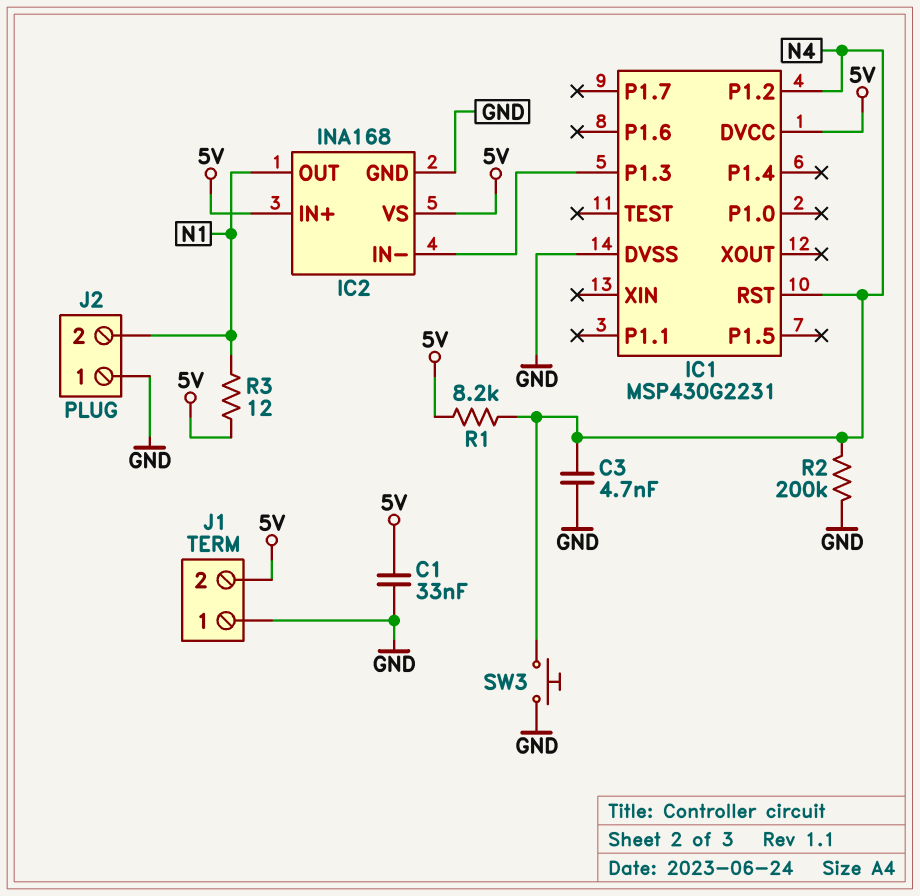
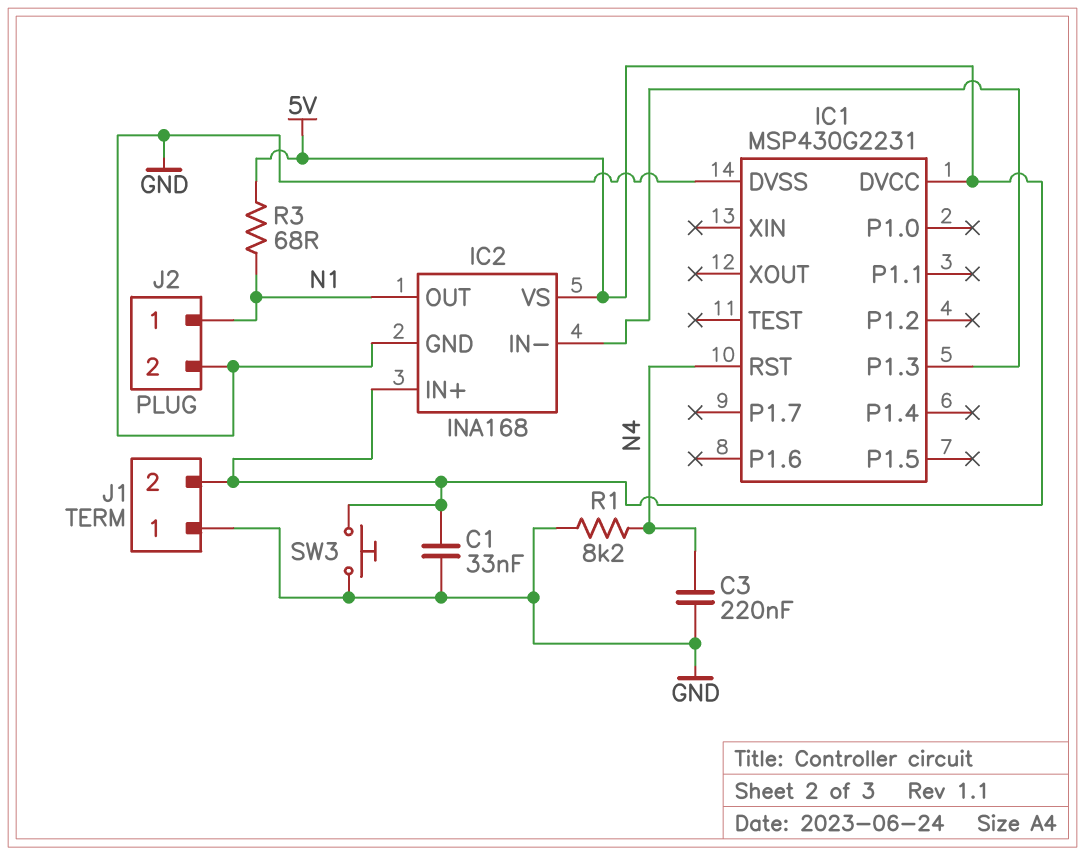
C3: 4.7nF (GND, N4) -> 220nF (GND, N4)
IC1 pin P1.2: N4 -> none
J2 pin 1: GND -> N1
J2 pin 2: N1 -> GND
R1: 8.2k (5V, N4) -> 8.2k (GND, N4)
R2: 200k (GND, N4) -> none
R3: 12 (5V, N1) -> 68 (5V, N1)
SW3: button (GND, N4) -> button (5V, GND)

